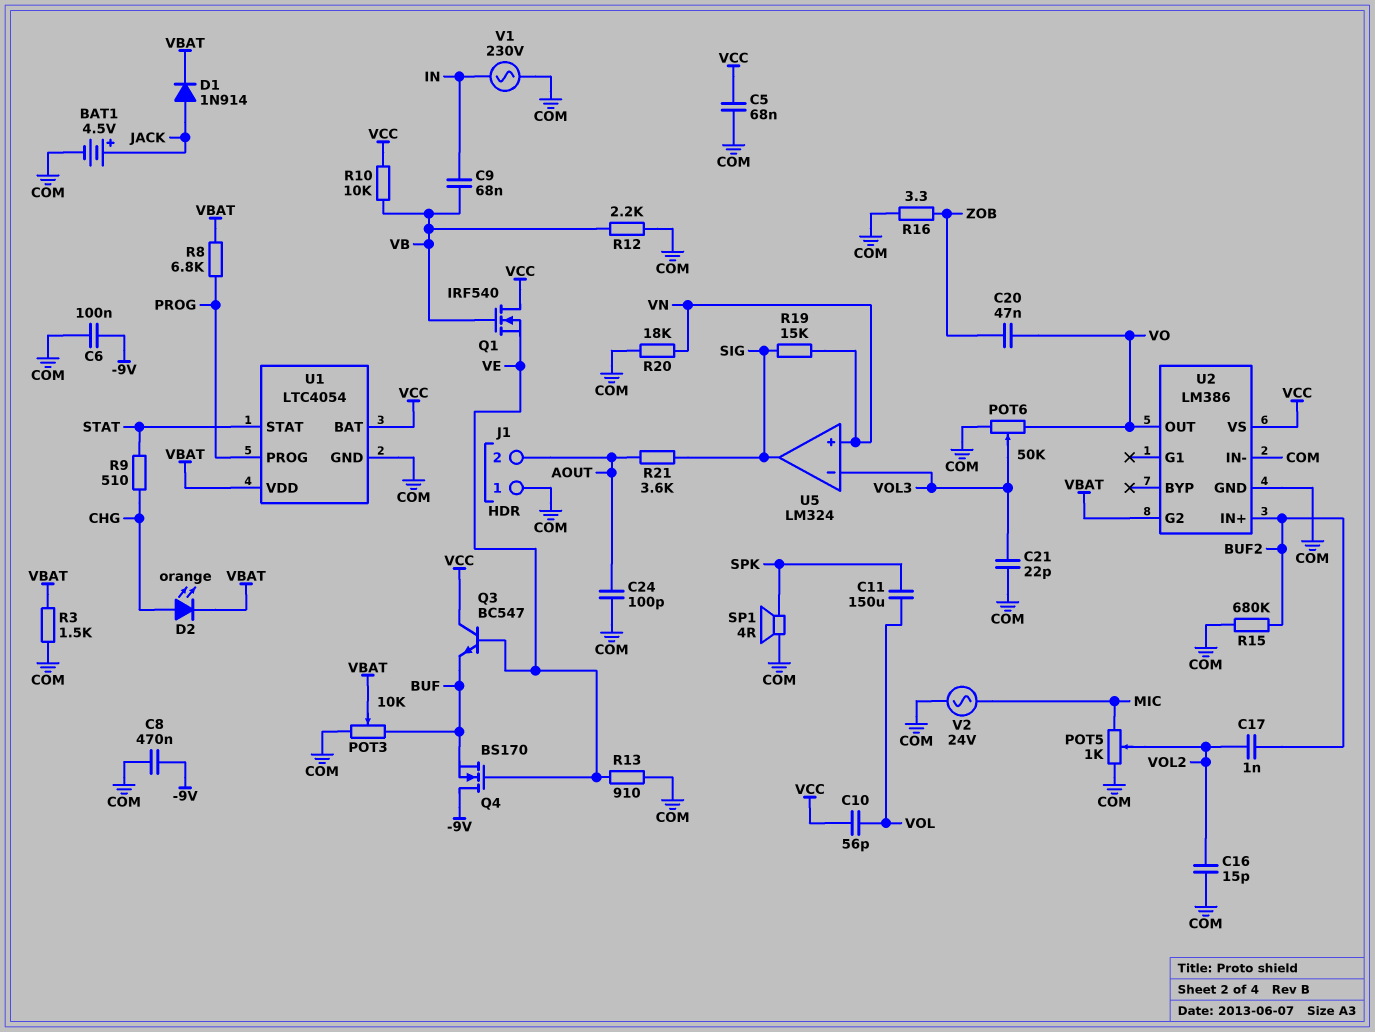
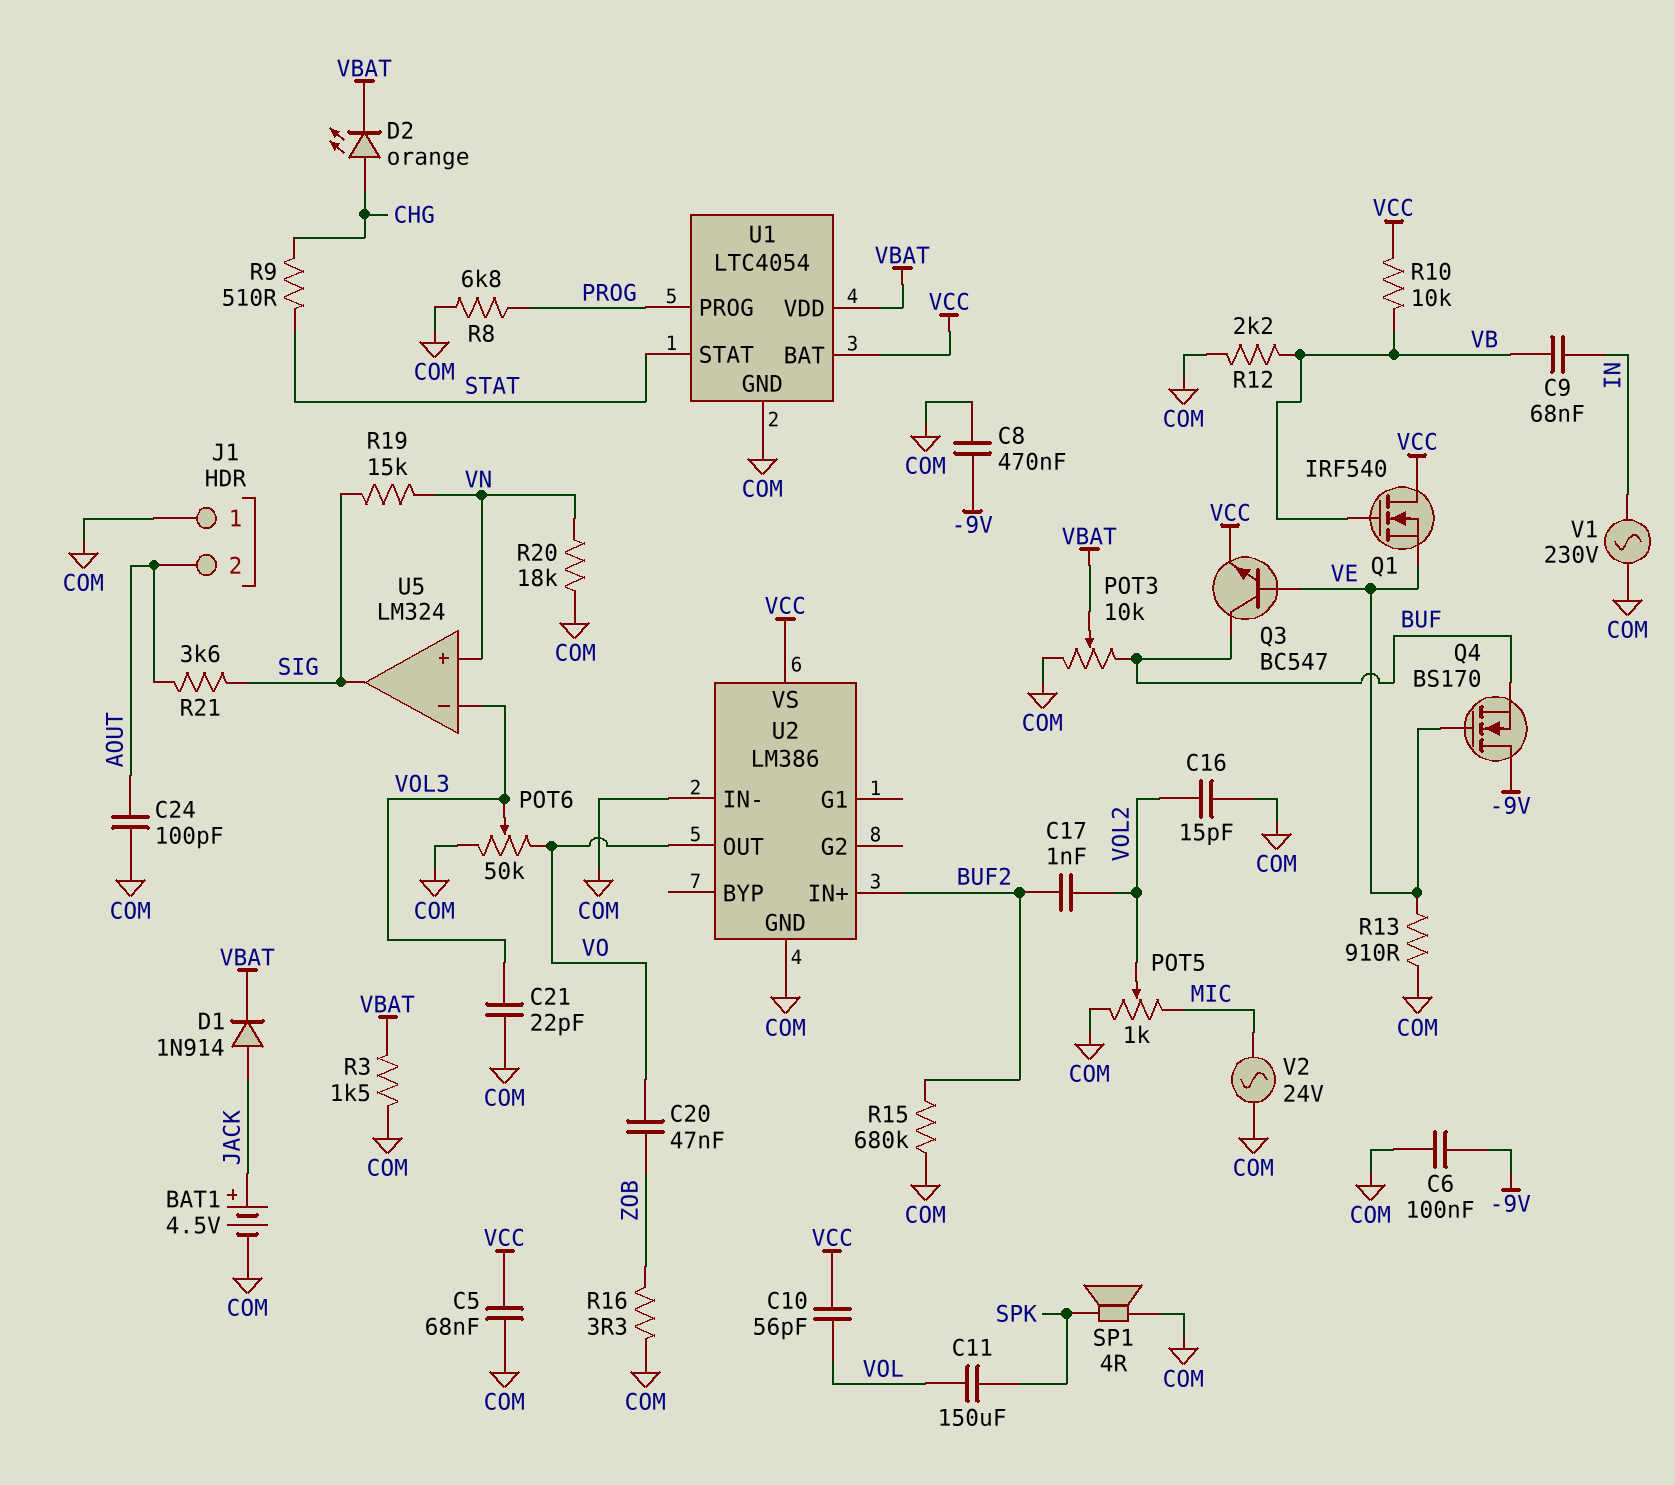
Q3: NPN BC547 (B VE, C VCC, E BUF) -> NPN BC547 (B VE, C BUF, E VCC)
R8: 6.8k (PROG, VBAT) -> 6.8k (COM, PROG)
U2 pin G2: VBAT -> none

